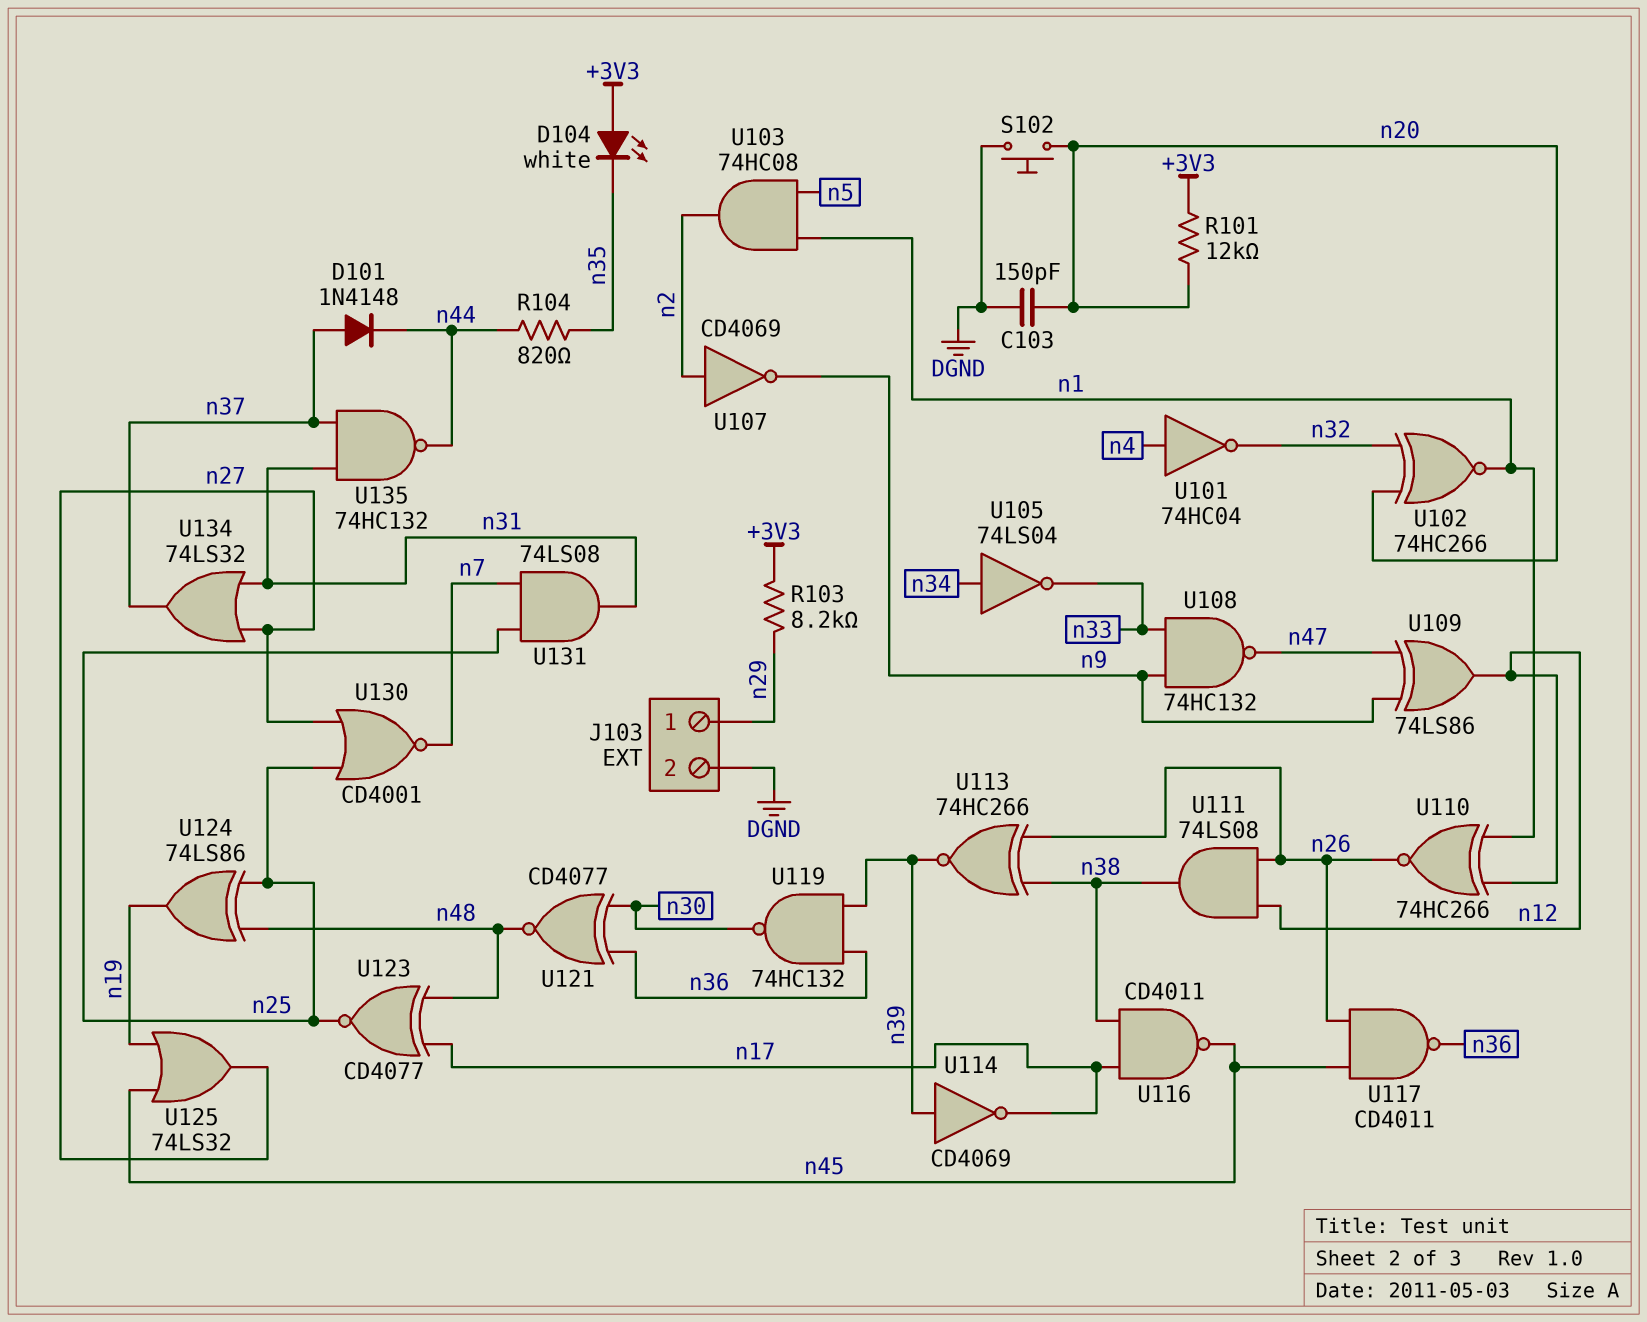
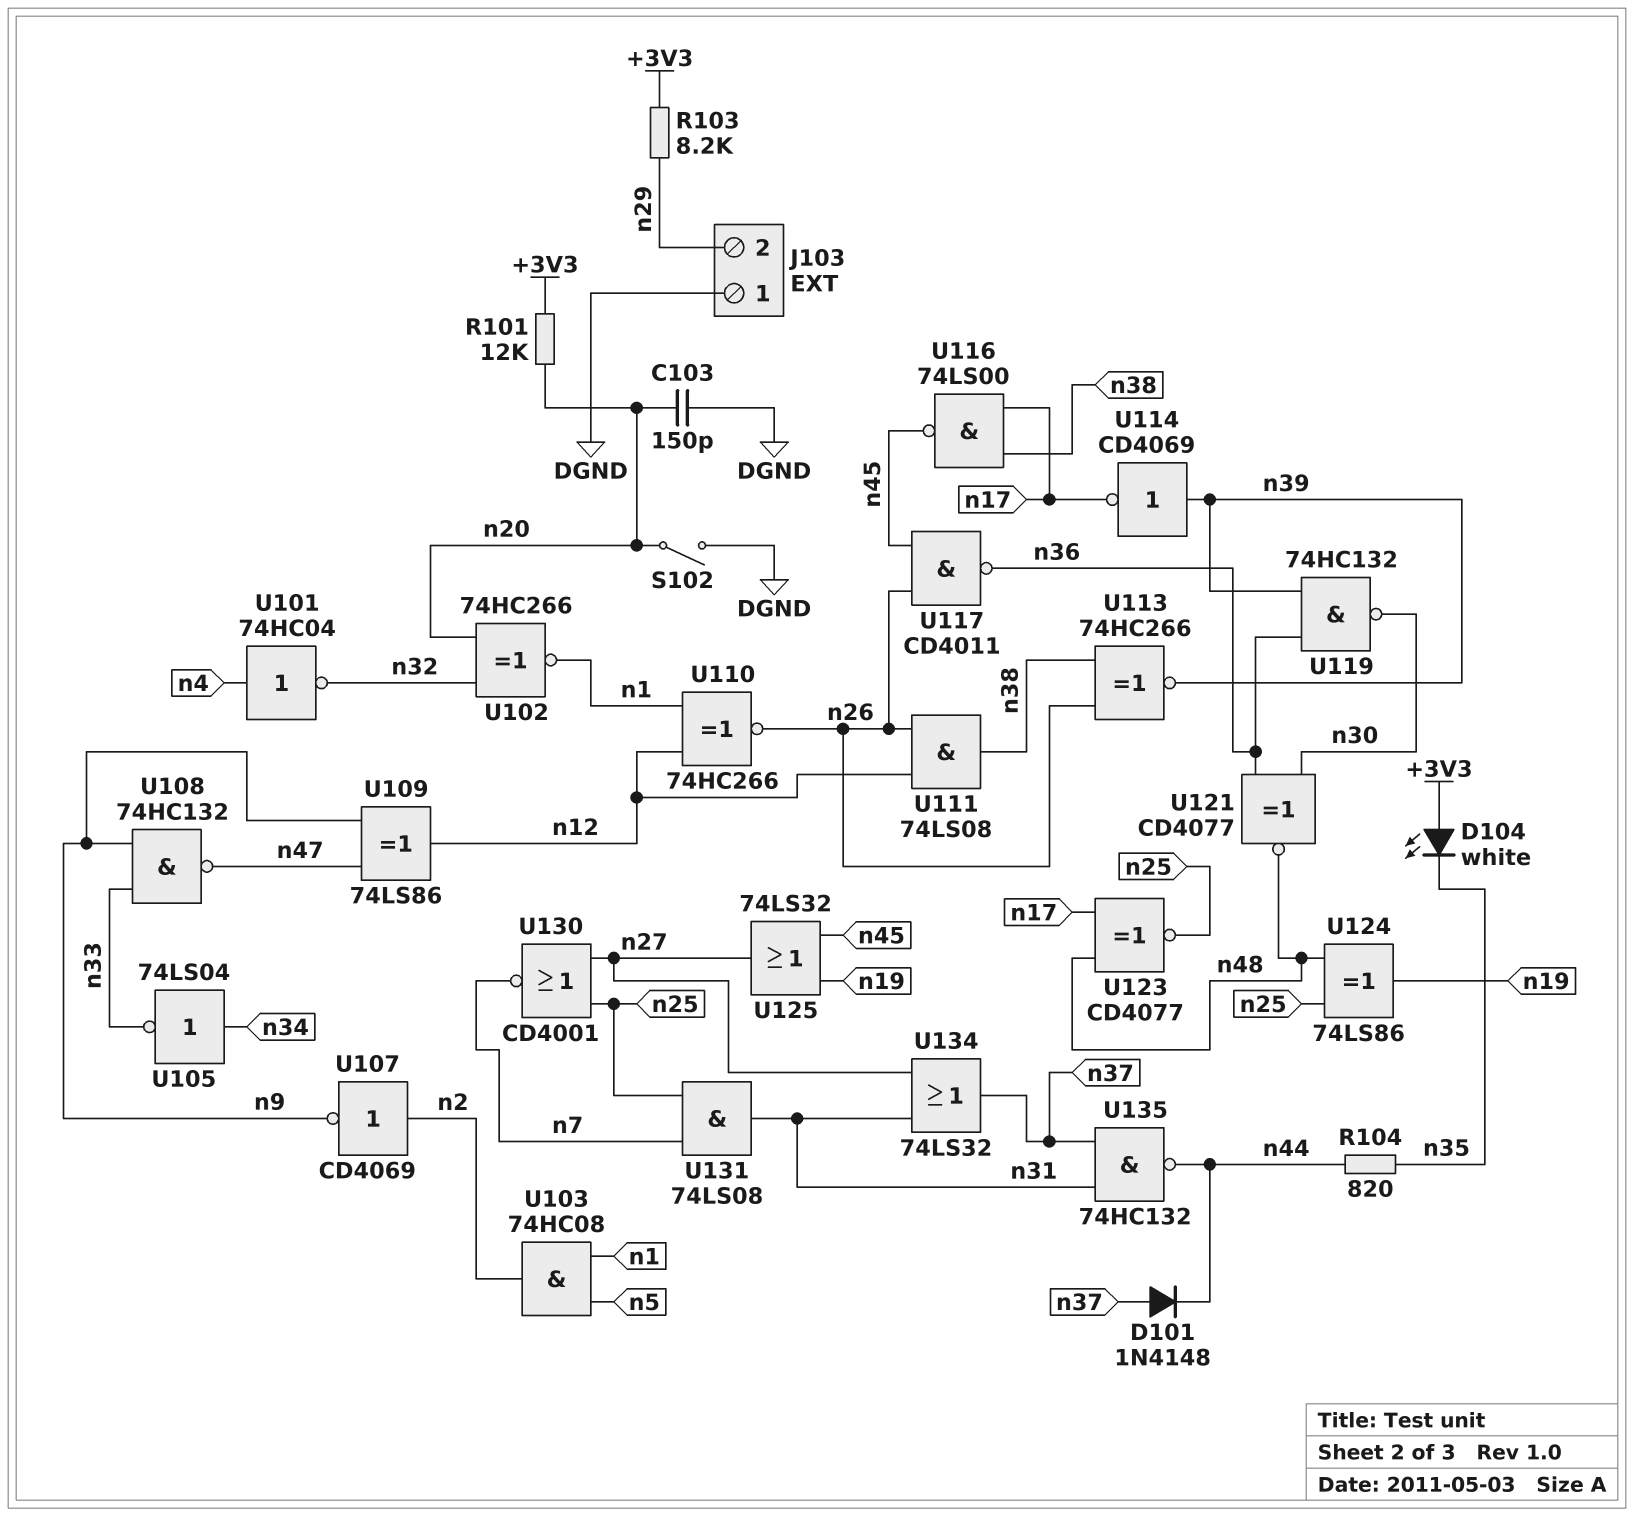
J103 pin 1: n29 -> DGND
J103 pin 2: DGND -> n29
S102: button (DGND, n20) -> switch (DGND, n20)
U116: NAND CD4011 (in n17, in n38, out n45) -> NAND 74LS00 (in n17, in n38, out n45)

